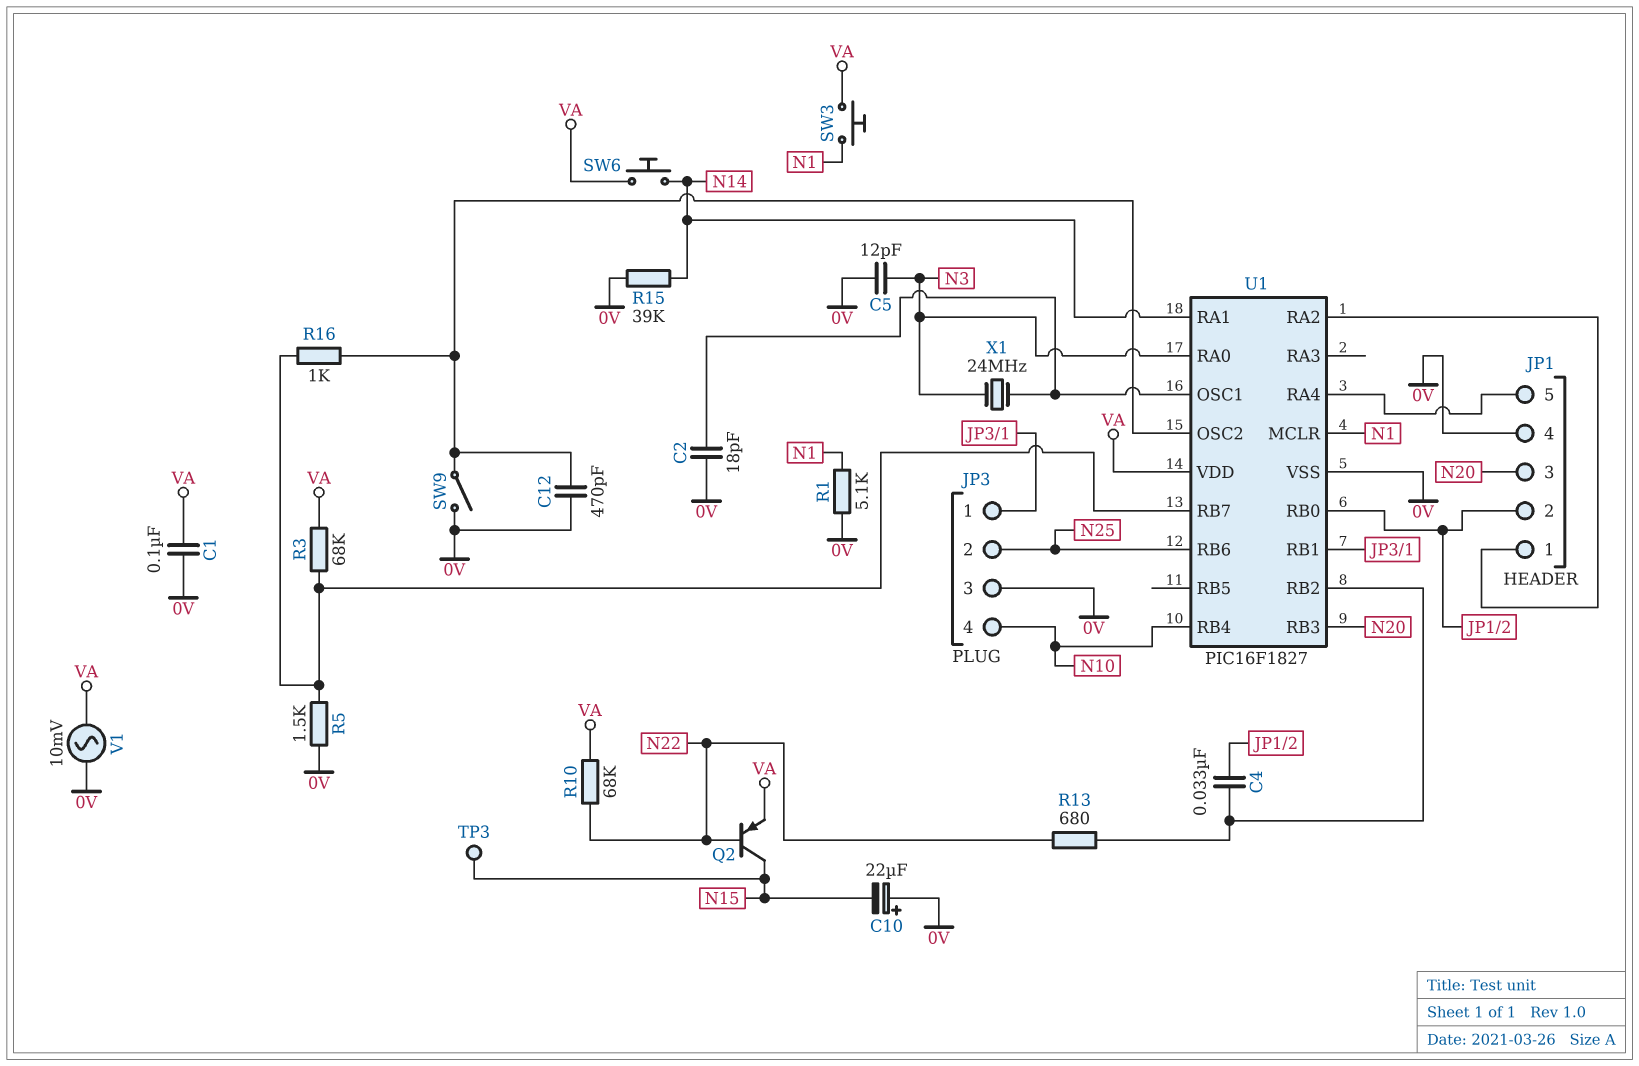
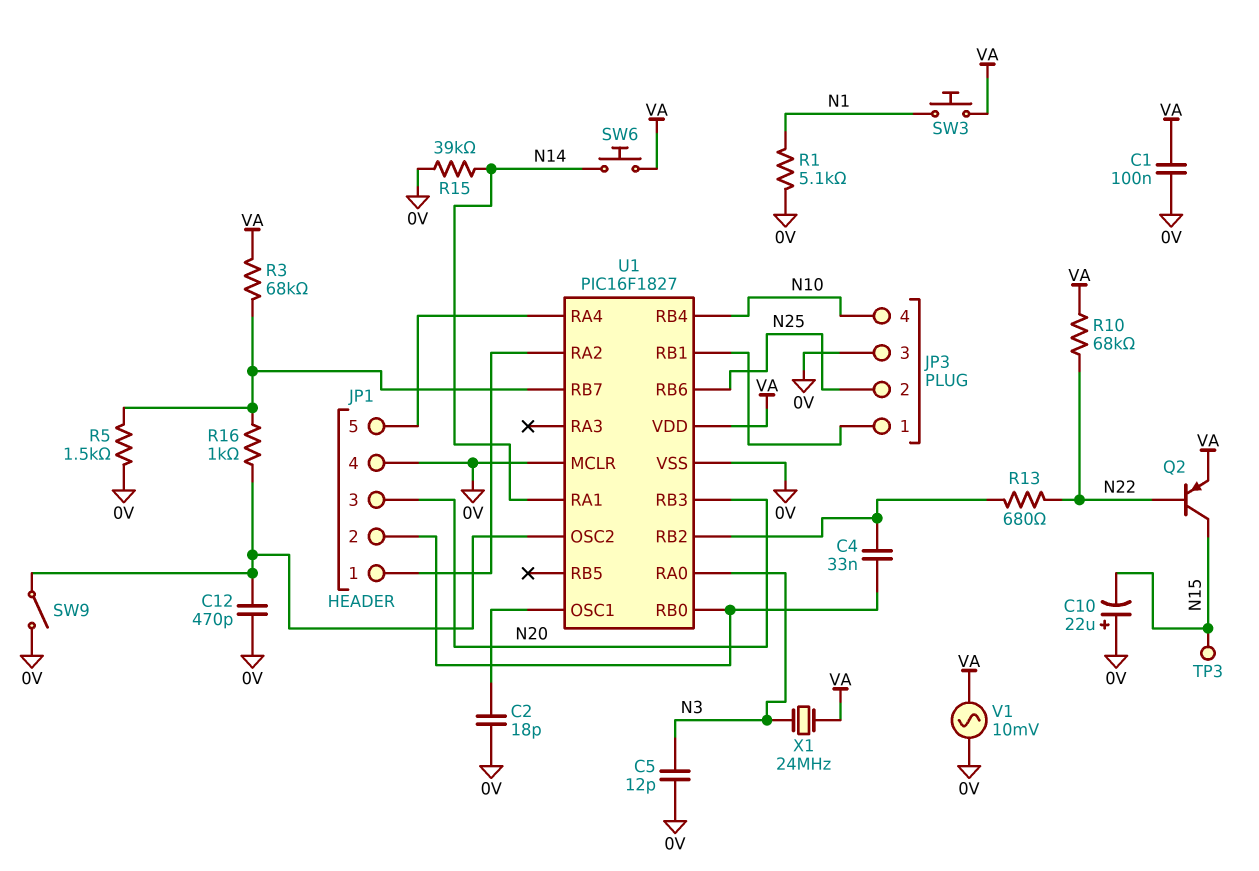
U1 pin MCLR: N1 -> 0V
X1: 24MHz (N3, U1/OSC1) -> 24MHz (N3, VA)

